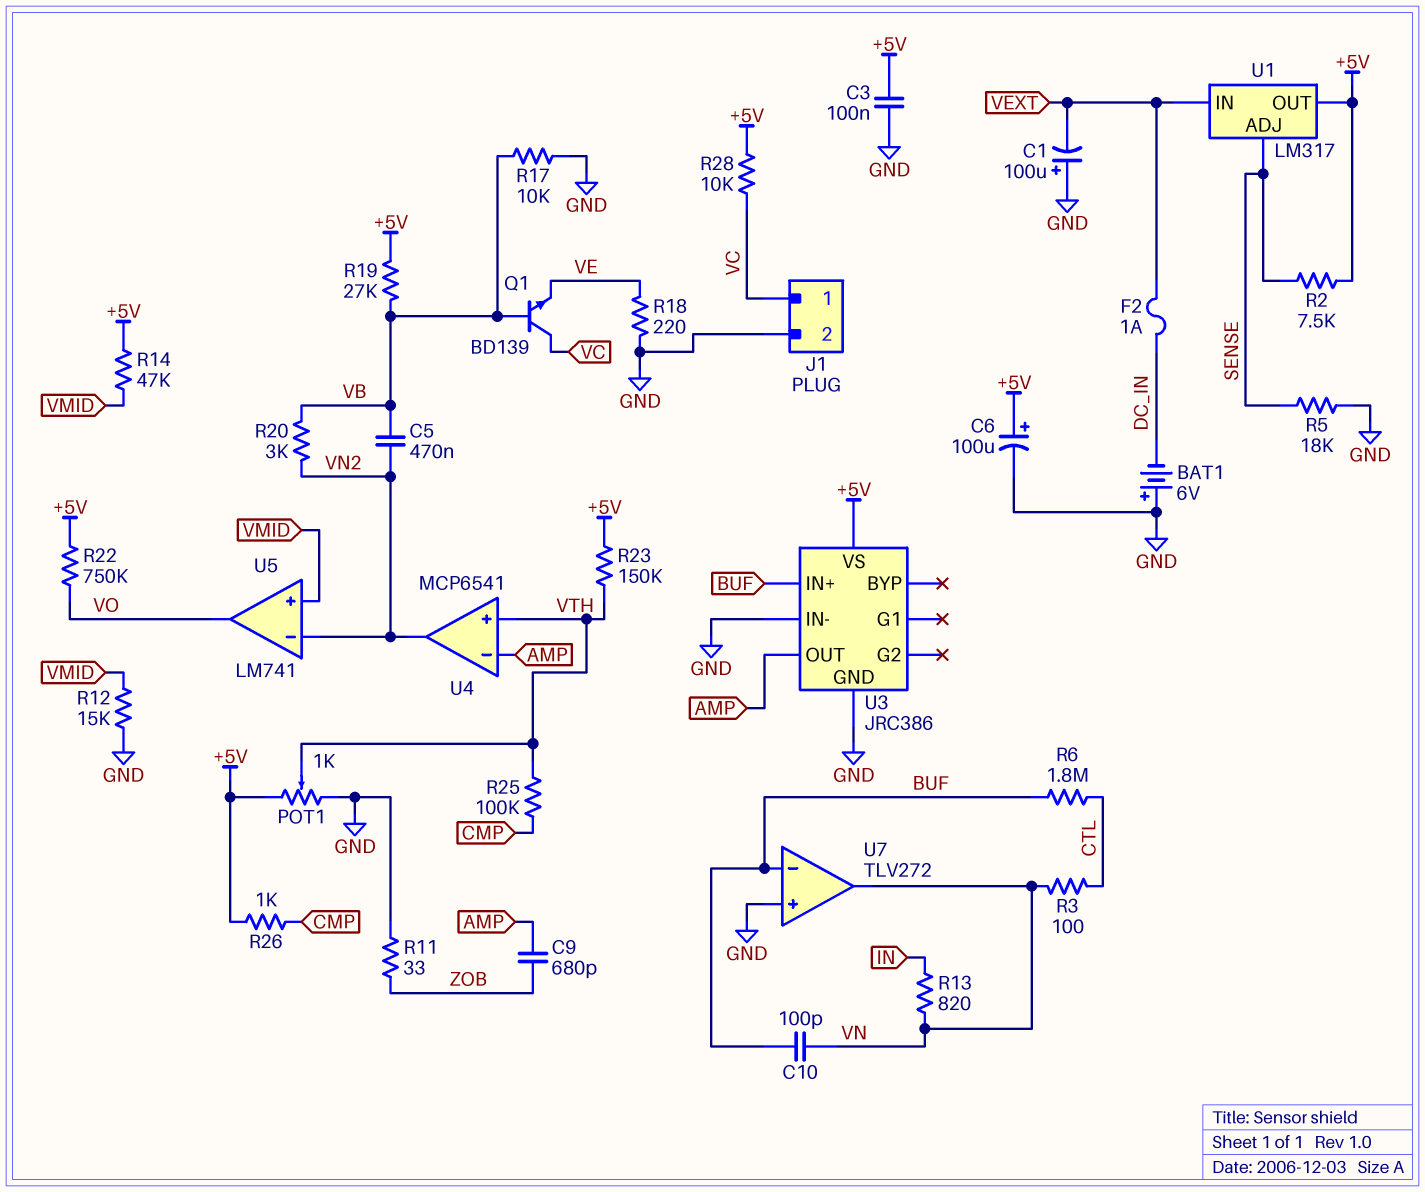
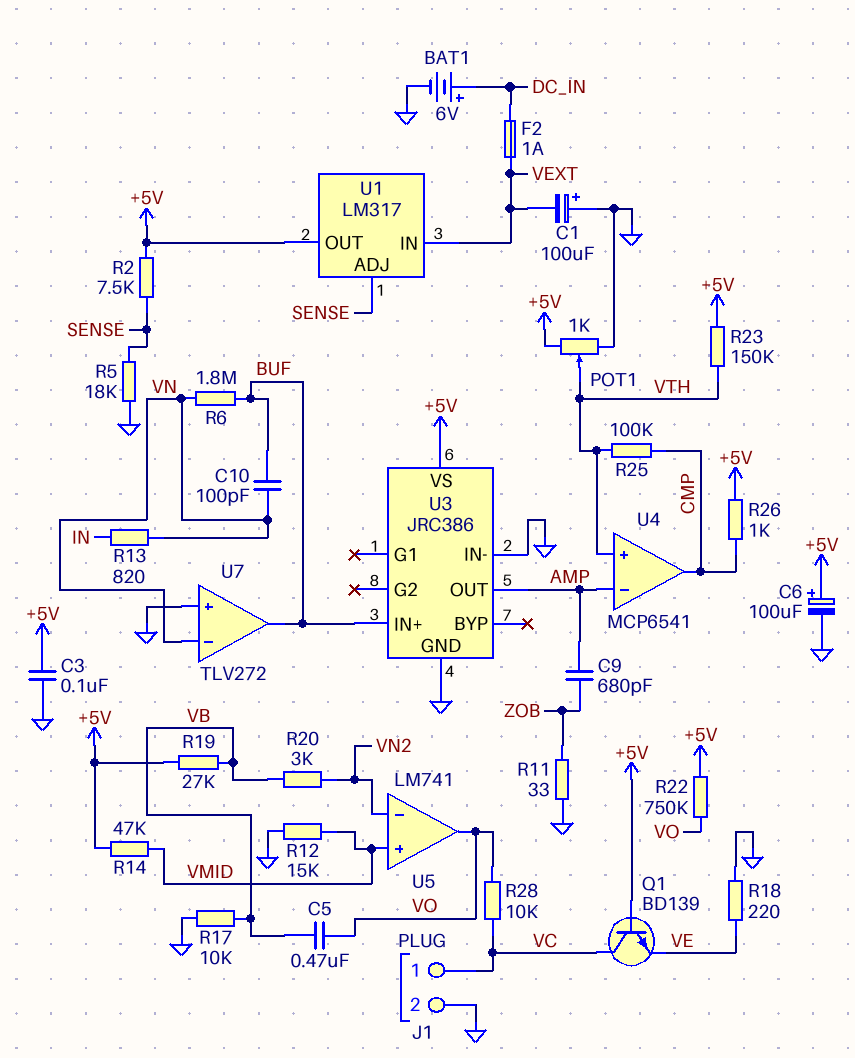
BAT1: 6V (plus GND, minus DC_IN) -> 6V (plus DC_IN, minus GND)
C5: 470nF (VB, VN2) -> 470nF (VB, VO)
Q1: NPN BD139 (B VB, C VC, E VE) -> NPN BD139 (B +5V, C VC, E VE)
R3: 100 (CTL, VN) -> none
R6: 1.8M (BUF, CTL) -> 1.8M (BUF, VN)
R28: 10k (+5V, VC) -> 10k (VC, VO)
U4 pin out: VN2 -> CMP
U7 pin in-: BUF -> VN
U7 pin out: VN -> BUF

